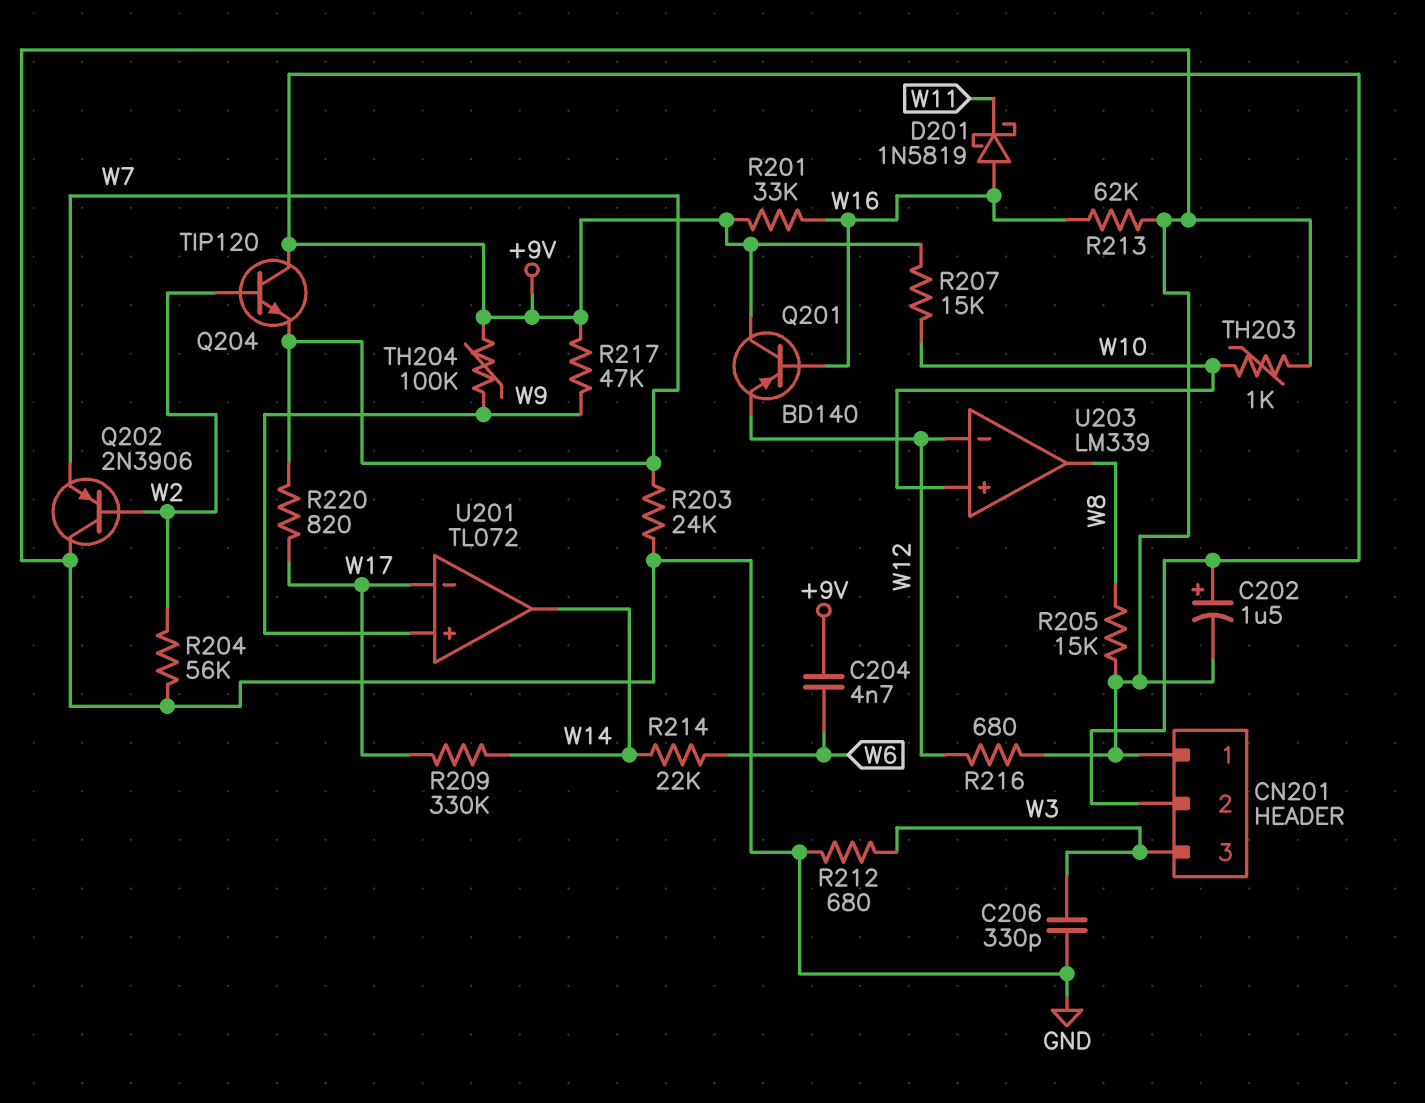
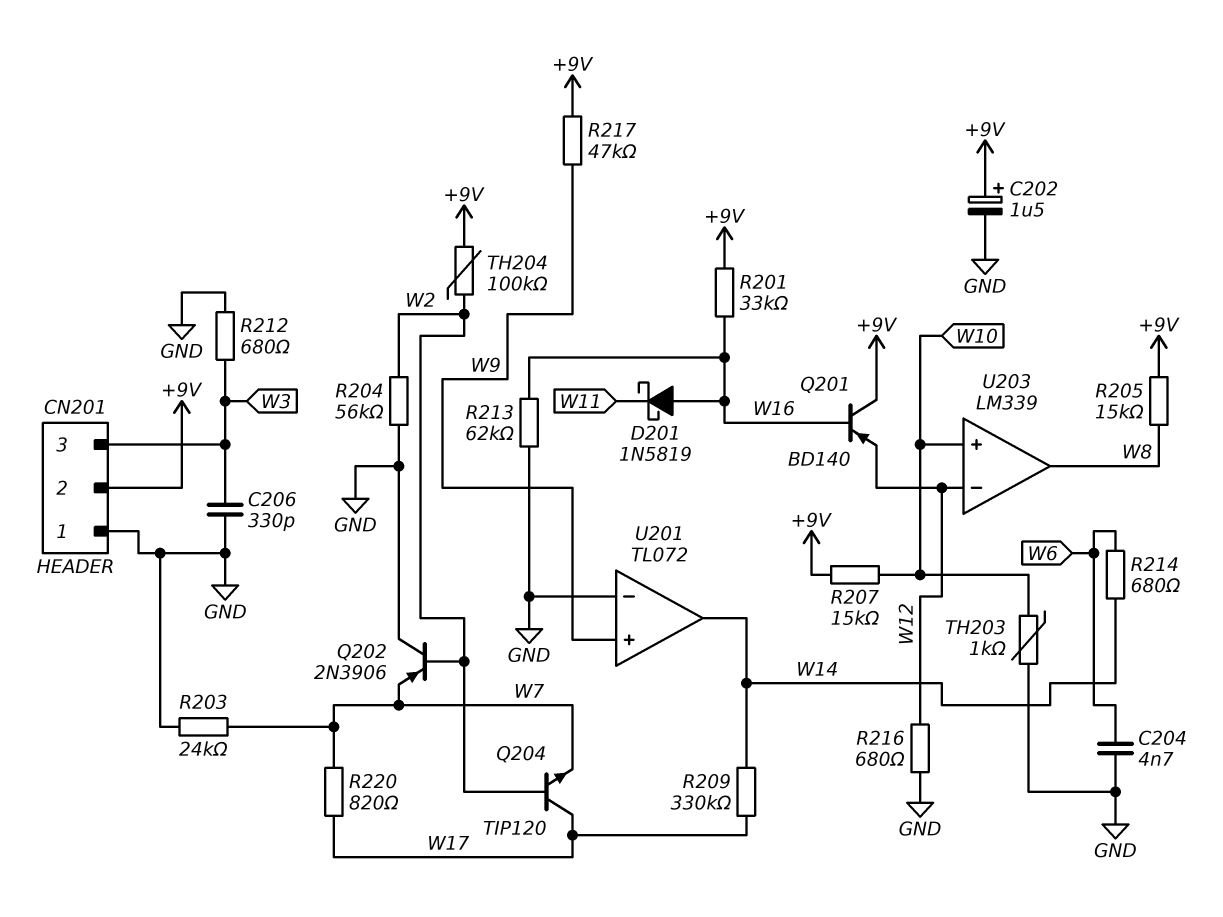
C204: 4.7nF (+9V, W6) -> 4.7nF (GND, W6)
Q204: NPN TIP120 (B W2, C +9V, E W7) -> NPN TIP120 (B W2, C W17, E W7)
R205: 15k (GND, W8) -> 15k (+9V, W8)
R214: 22k (W6, W14) -> 680 (W6, W14)
TH204: 100k (+9V, W9) -> 100k (+9V, W2)
U201 pin in-: W17 -> GND

